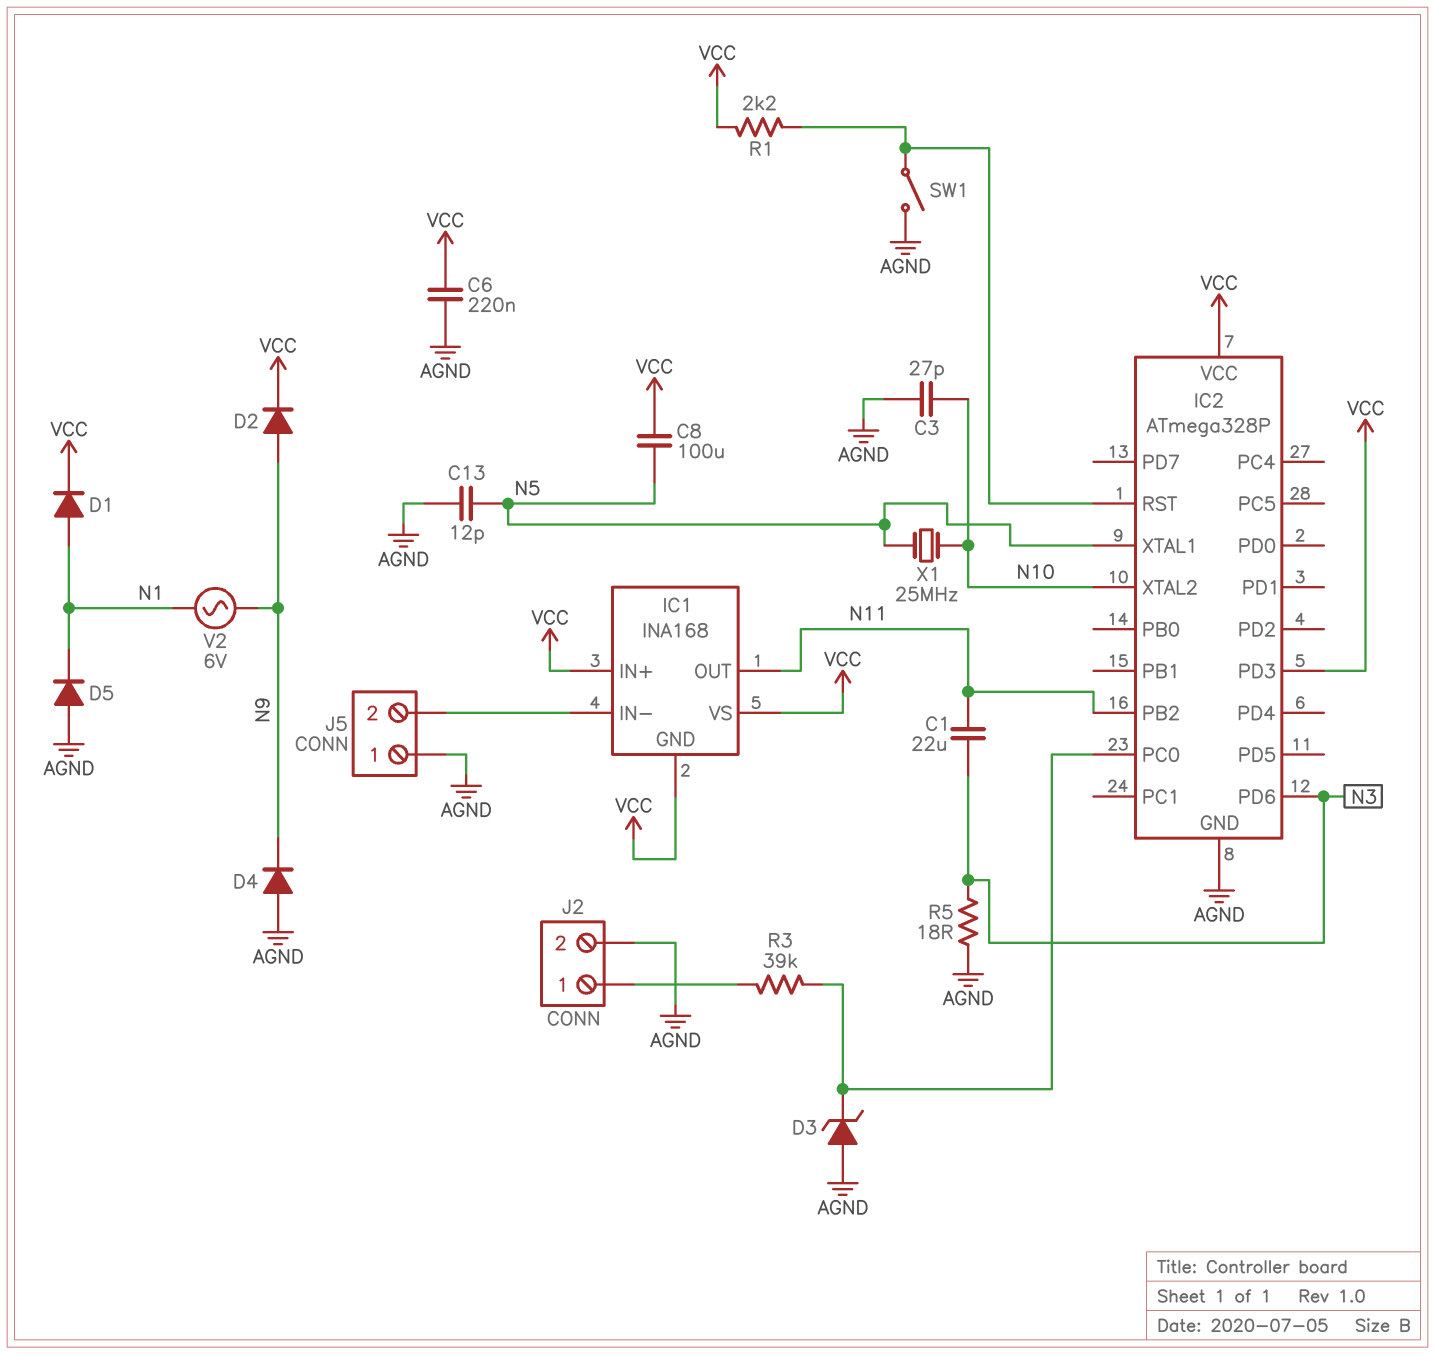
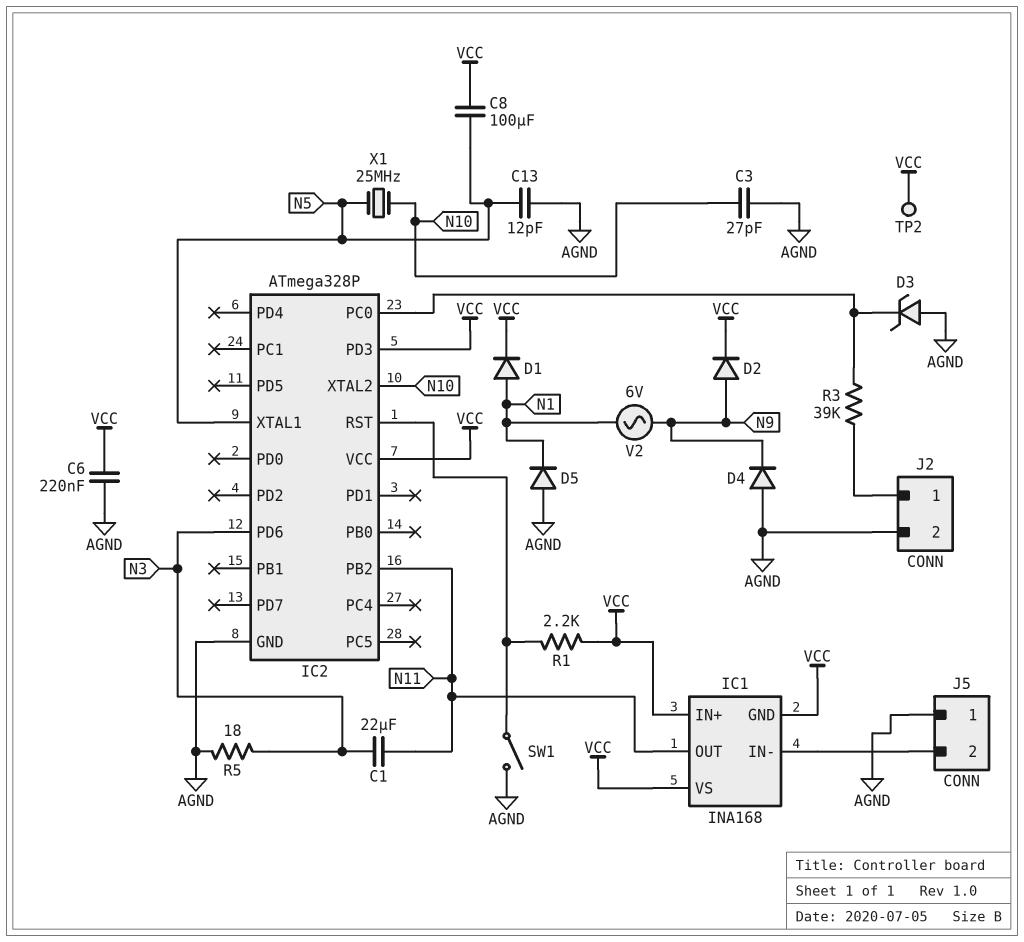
TP2: none -> test point (VCC)

